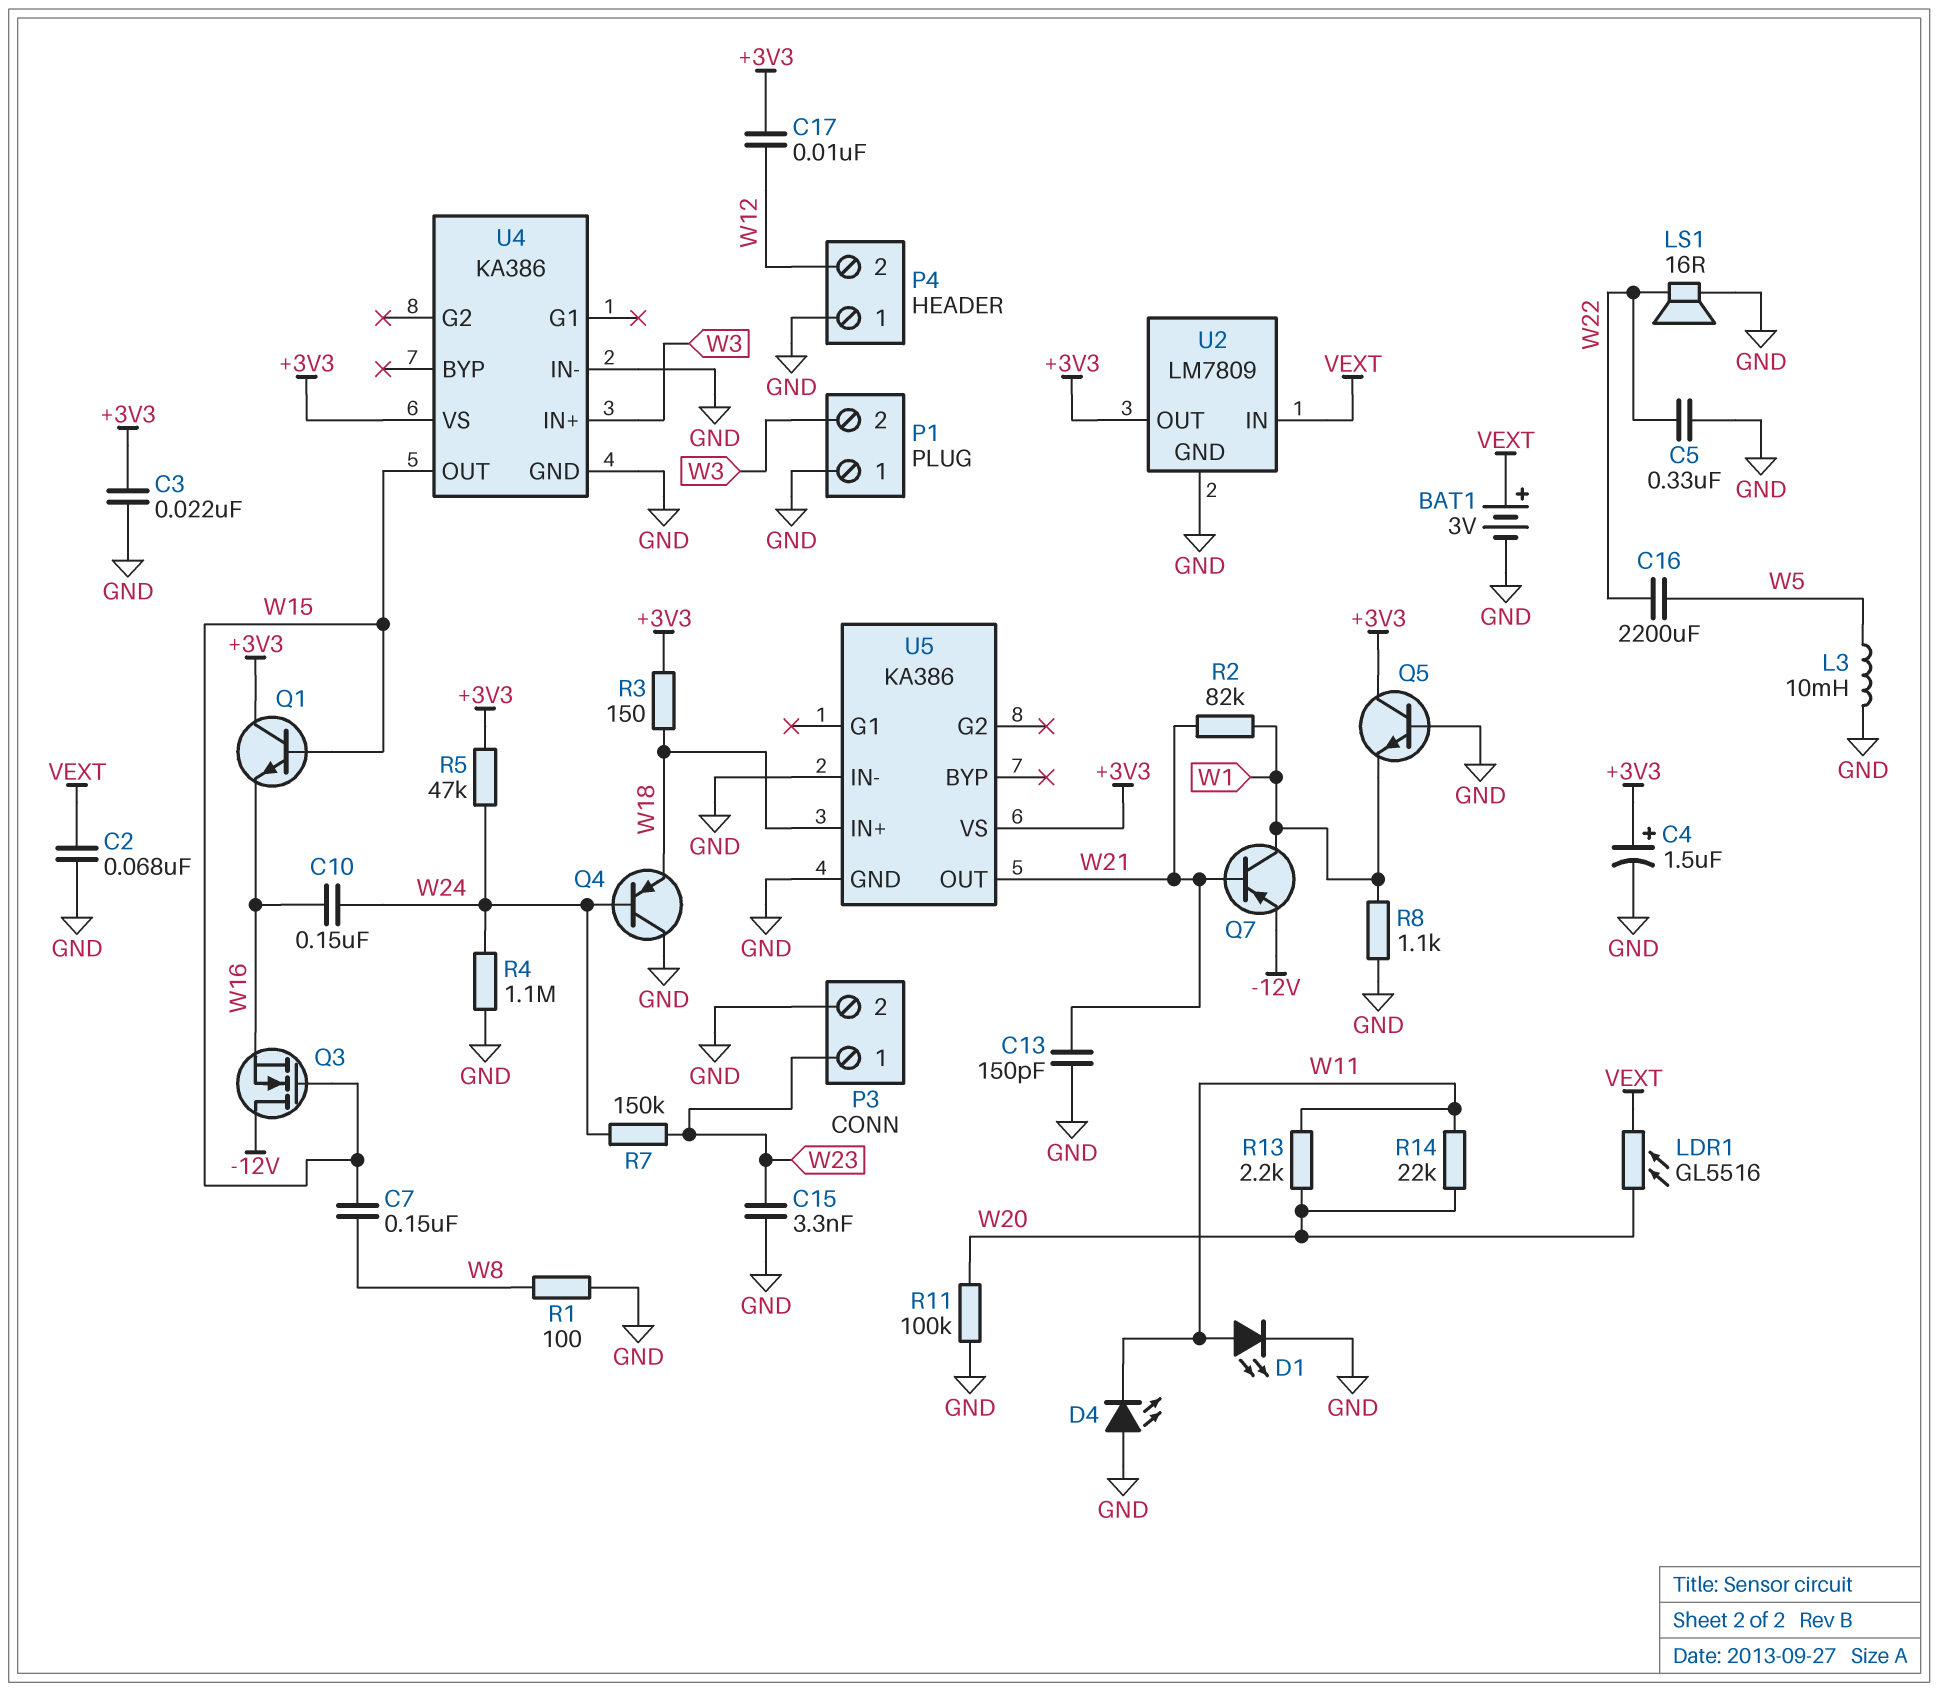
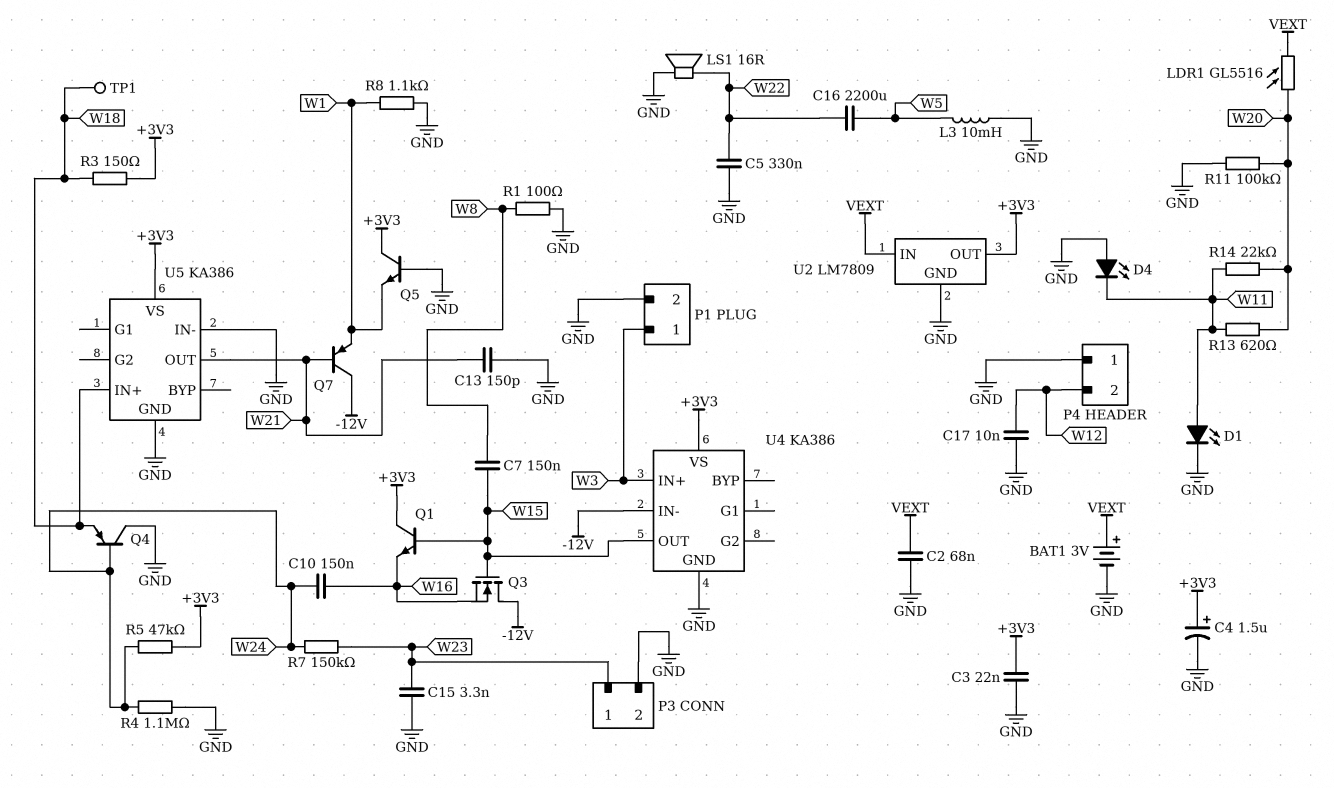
C17: 10nF (+3V3, W12) -> 10nF (GND, W12)
P1 pin 1: GND -> W3
P1 pin 2: W3 -> GND
Q7: PNP (B W21, C W1, E -12V) -> PNP (B W21, C -12V, E W1)
R2: 82k (W1, W21) -> none
R13: 2.2k (W11, W20) -> 620 (W11, W20)
TP1: none -> test point (W18)
U4 pin IN-: GND -> -12V

